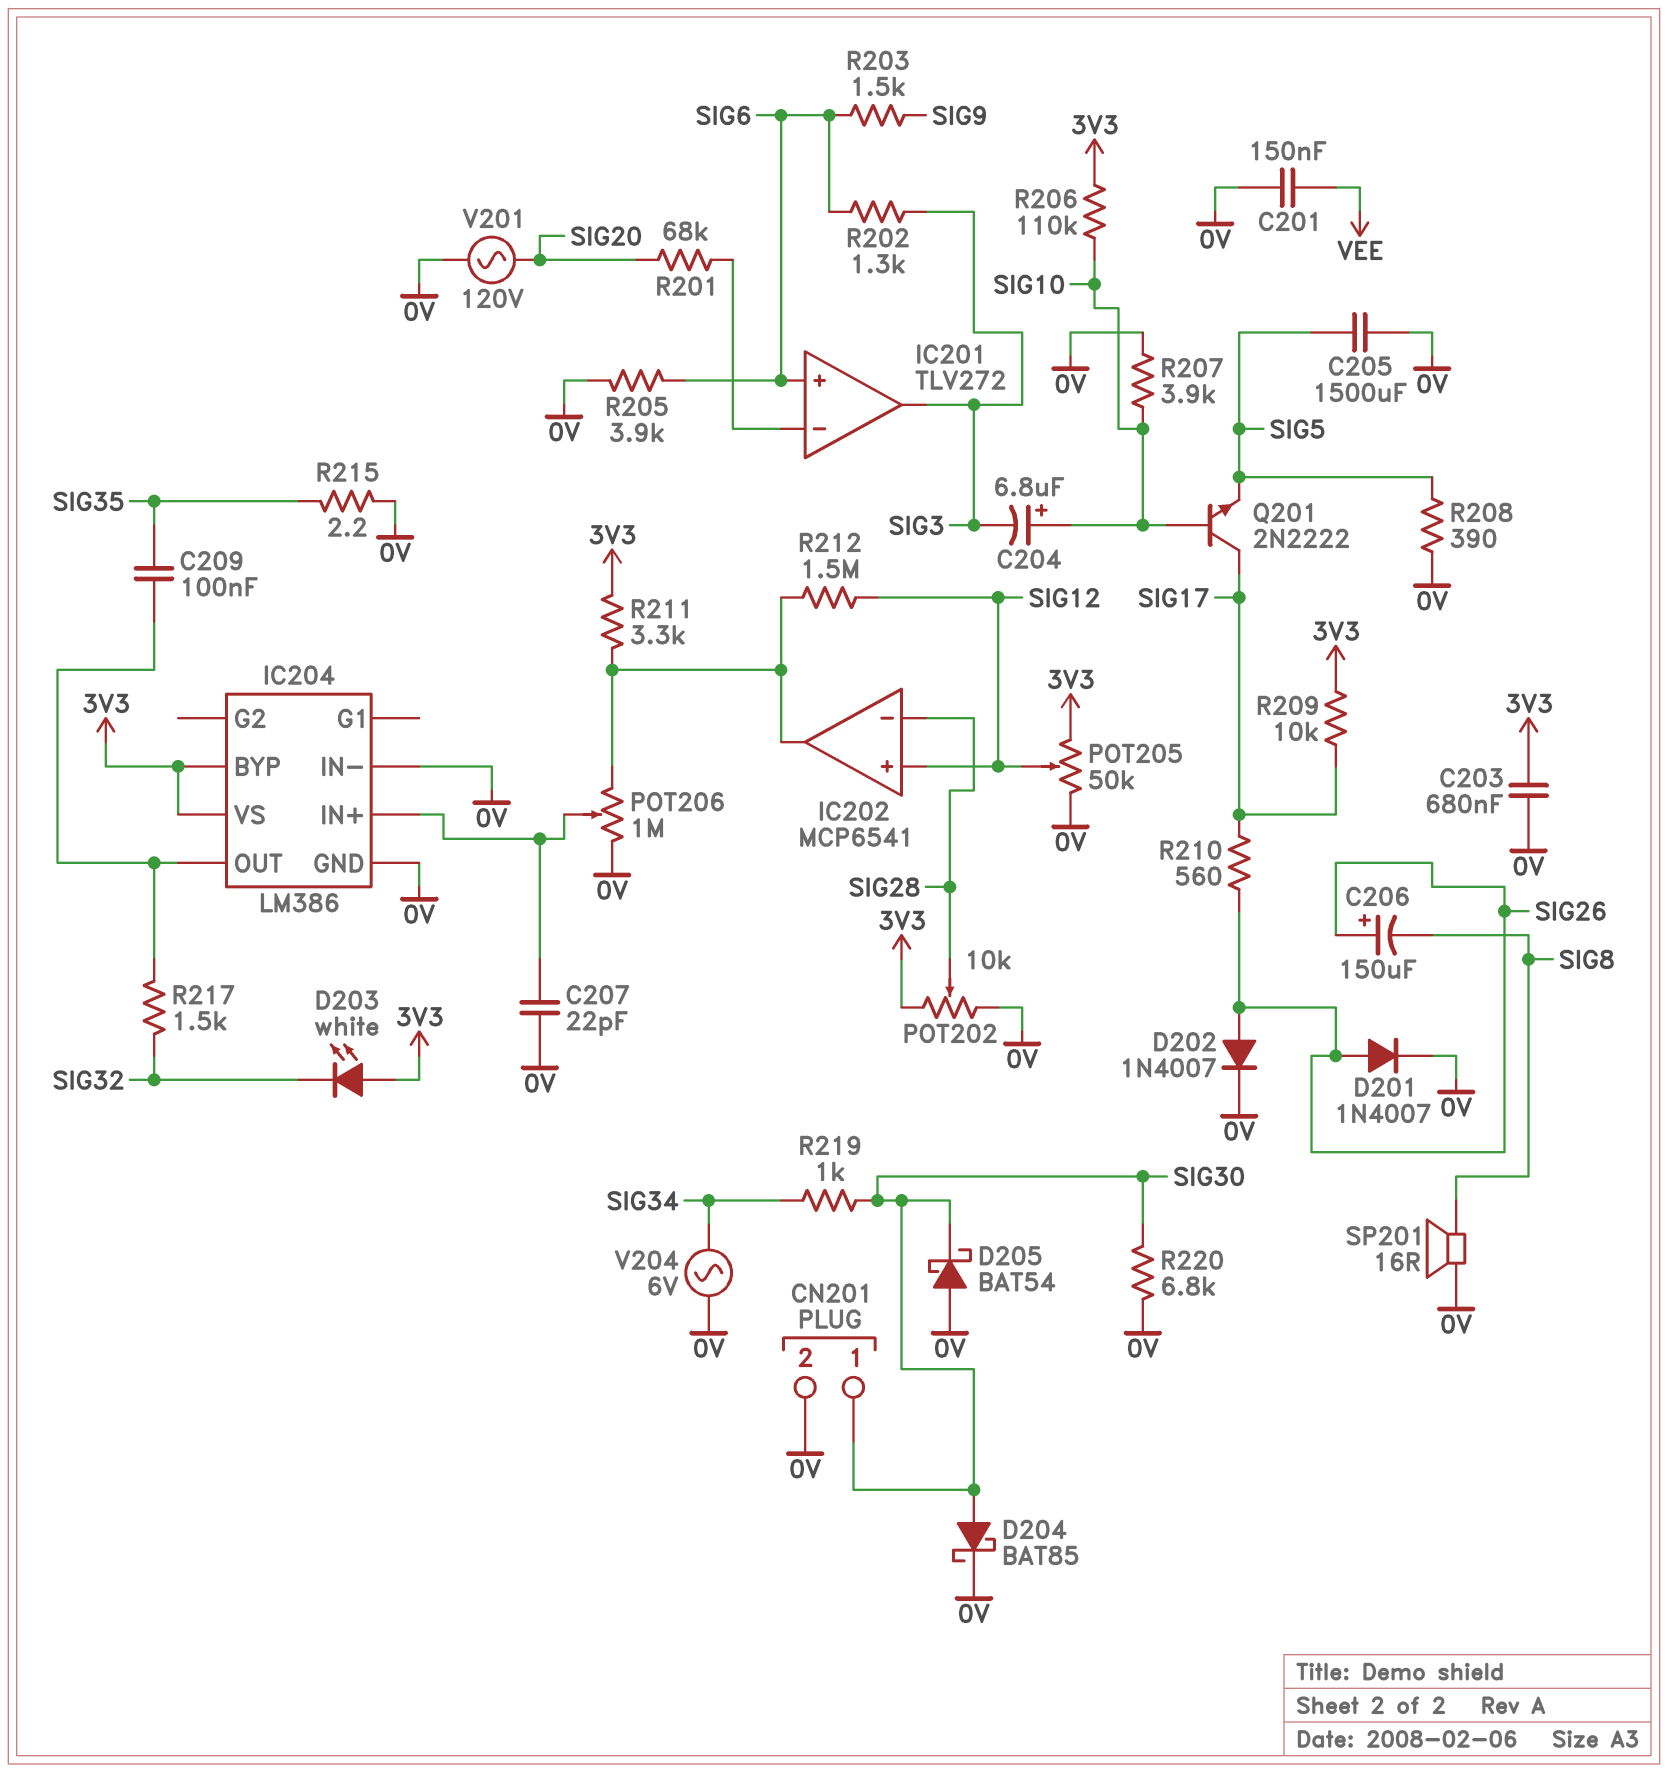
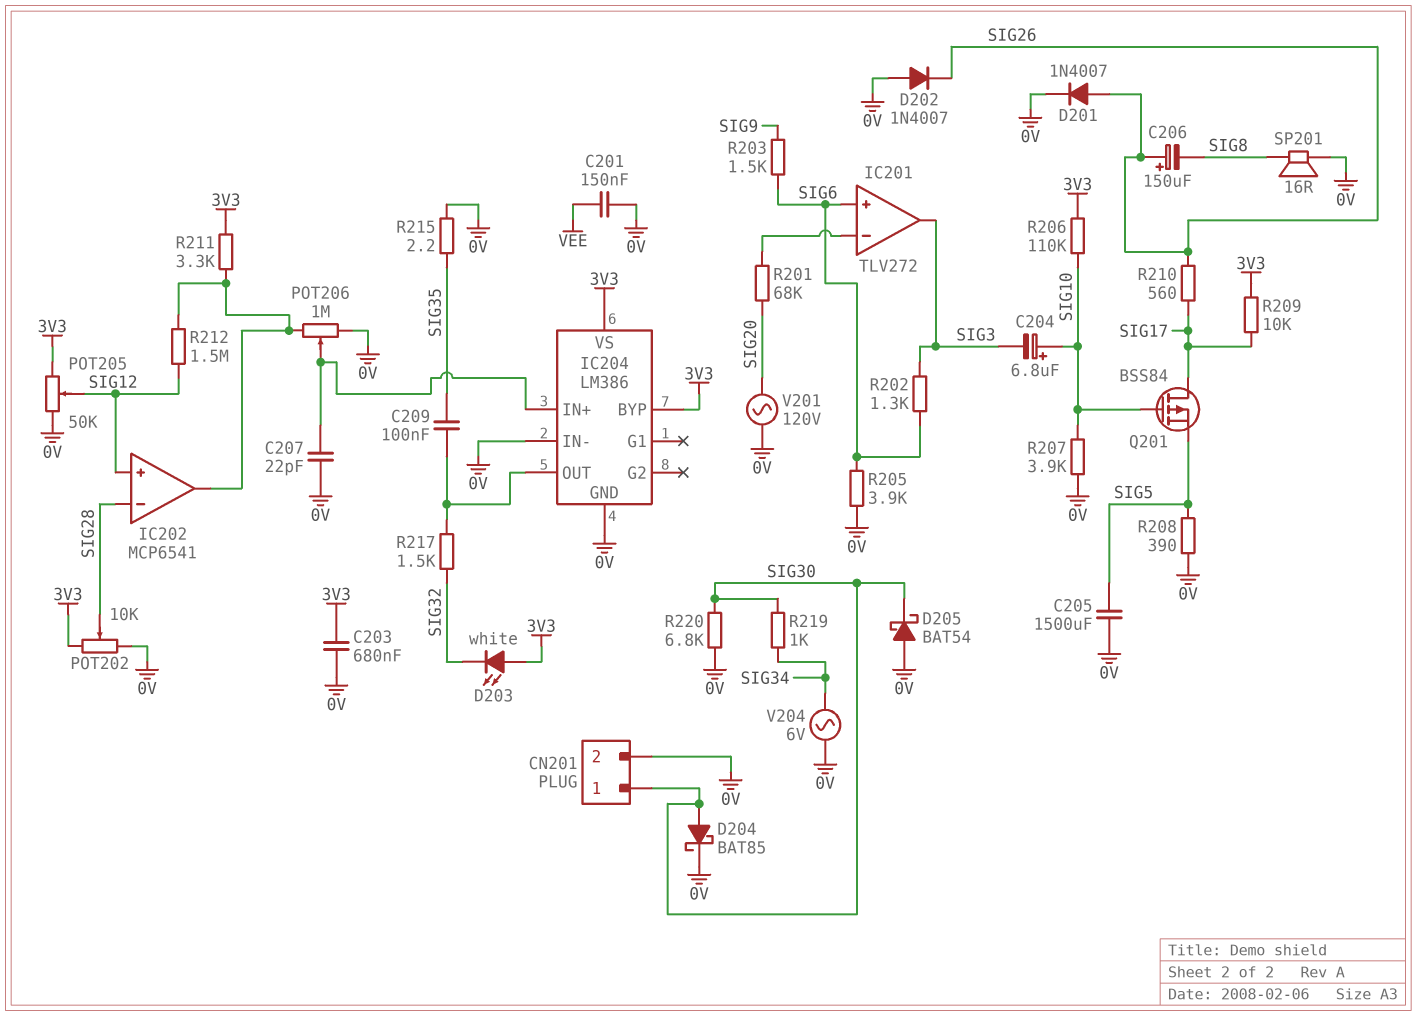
D202: diode 1N4007 (A SIG26, K 0V) -> diode 1N4007 (A 0V, K SIG26)
Q201: NPN 2N2222 (B SIG10, C SIG17, E SIG5) -> PMOS BSS84 (G SIG10, D SIG17, S SIG5)

